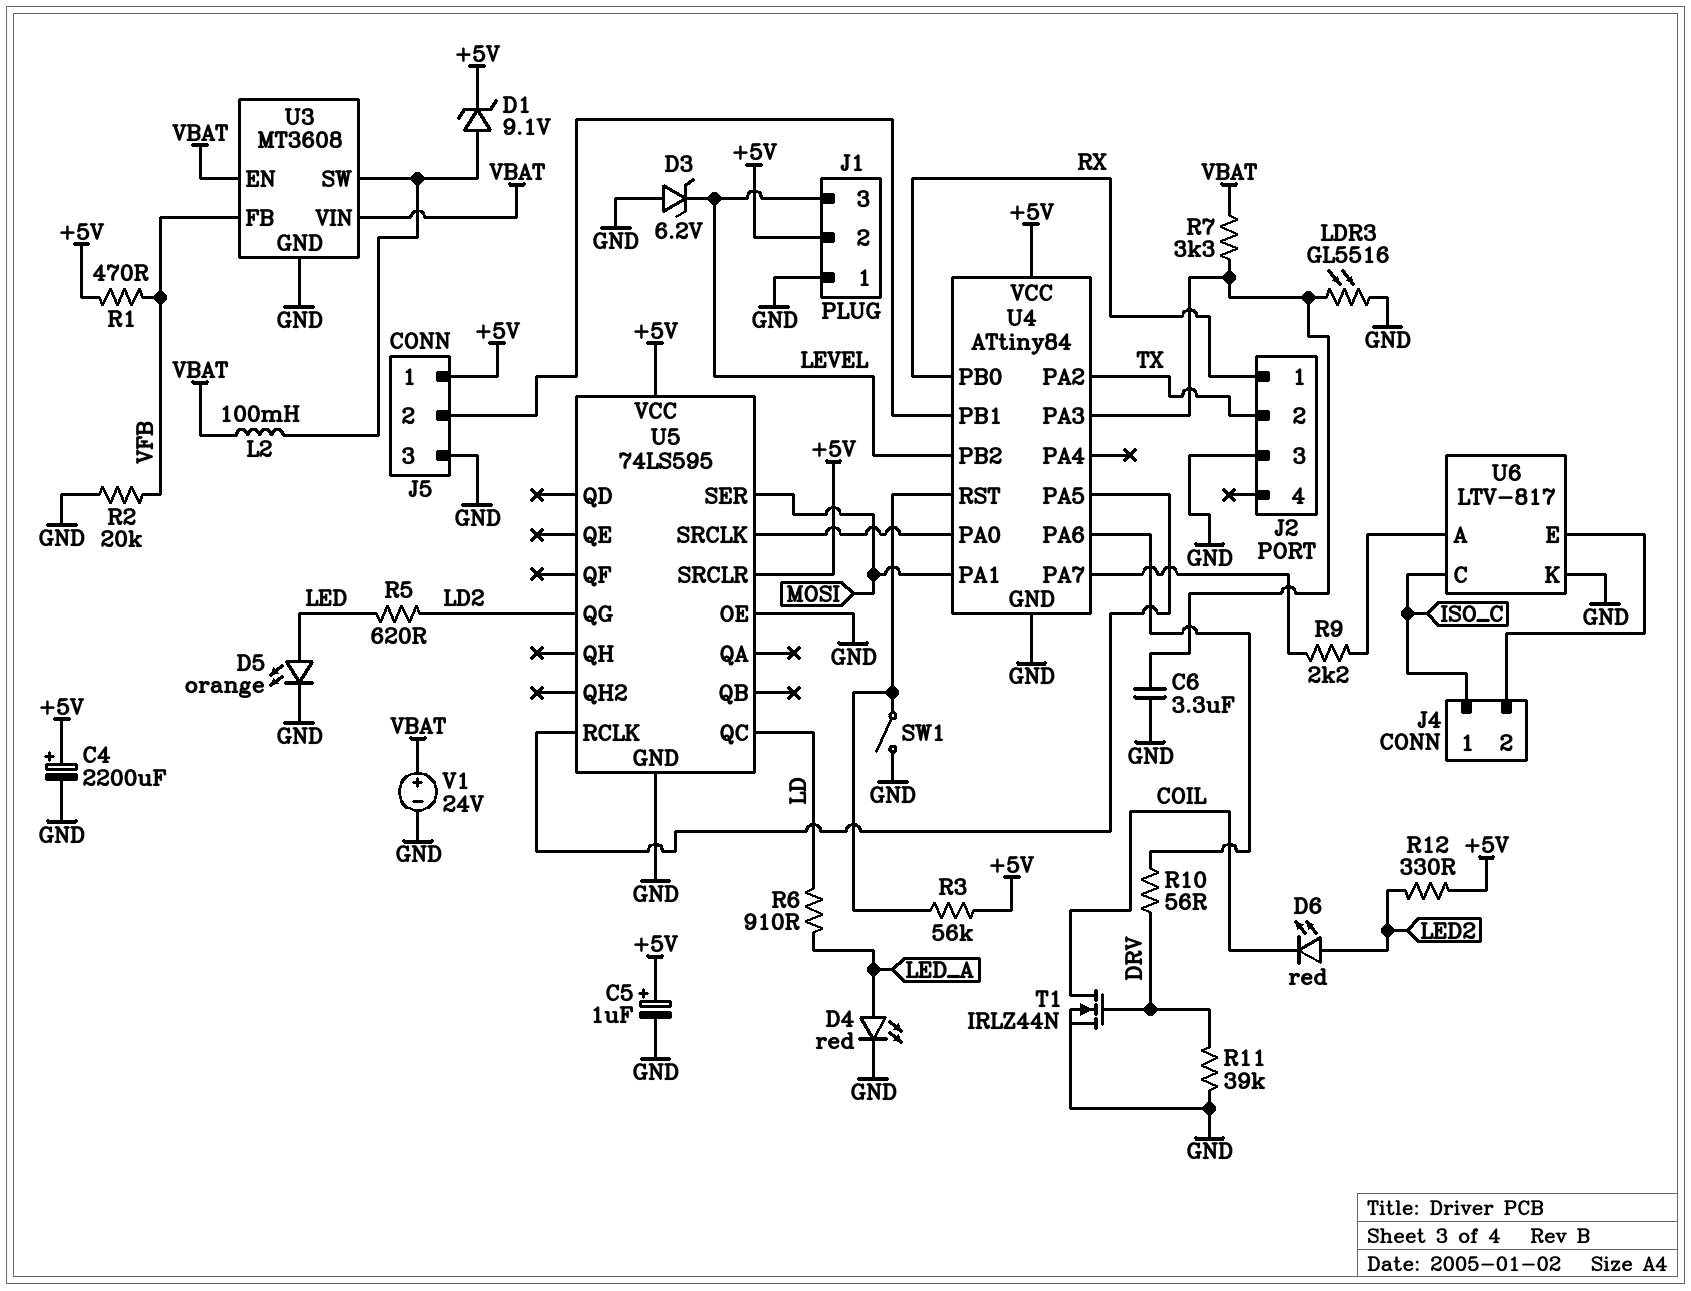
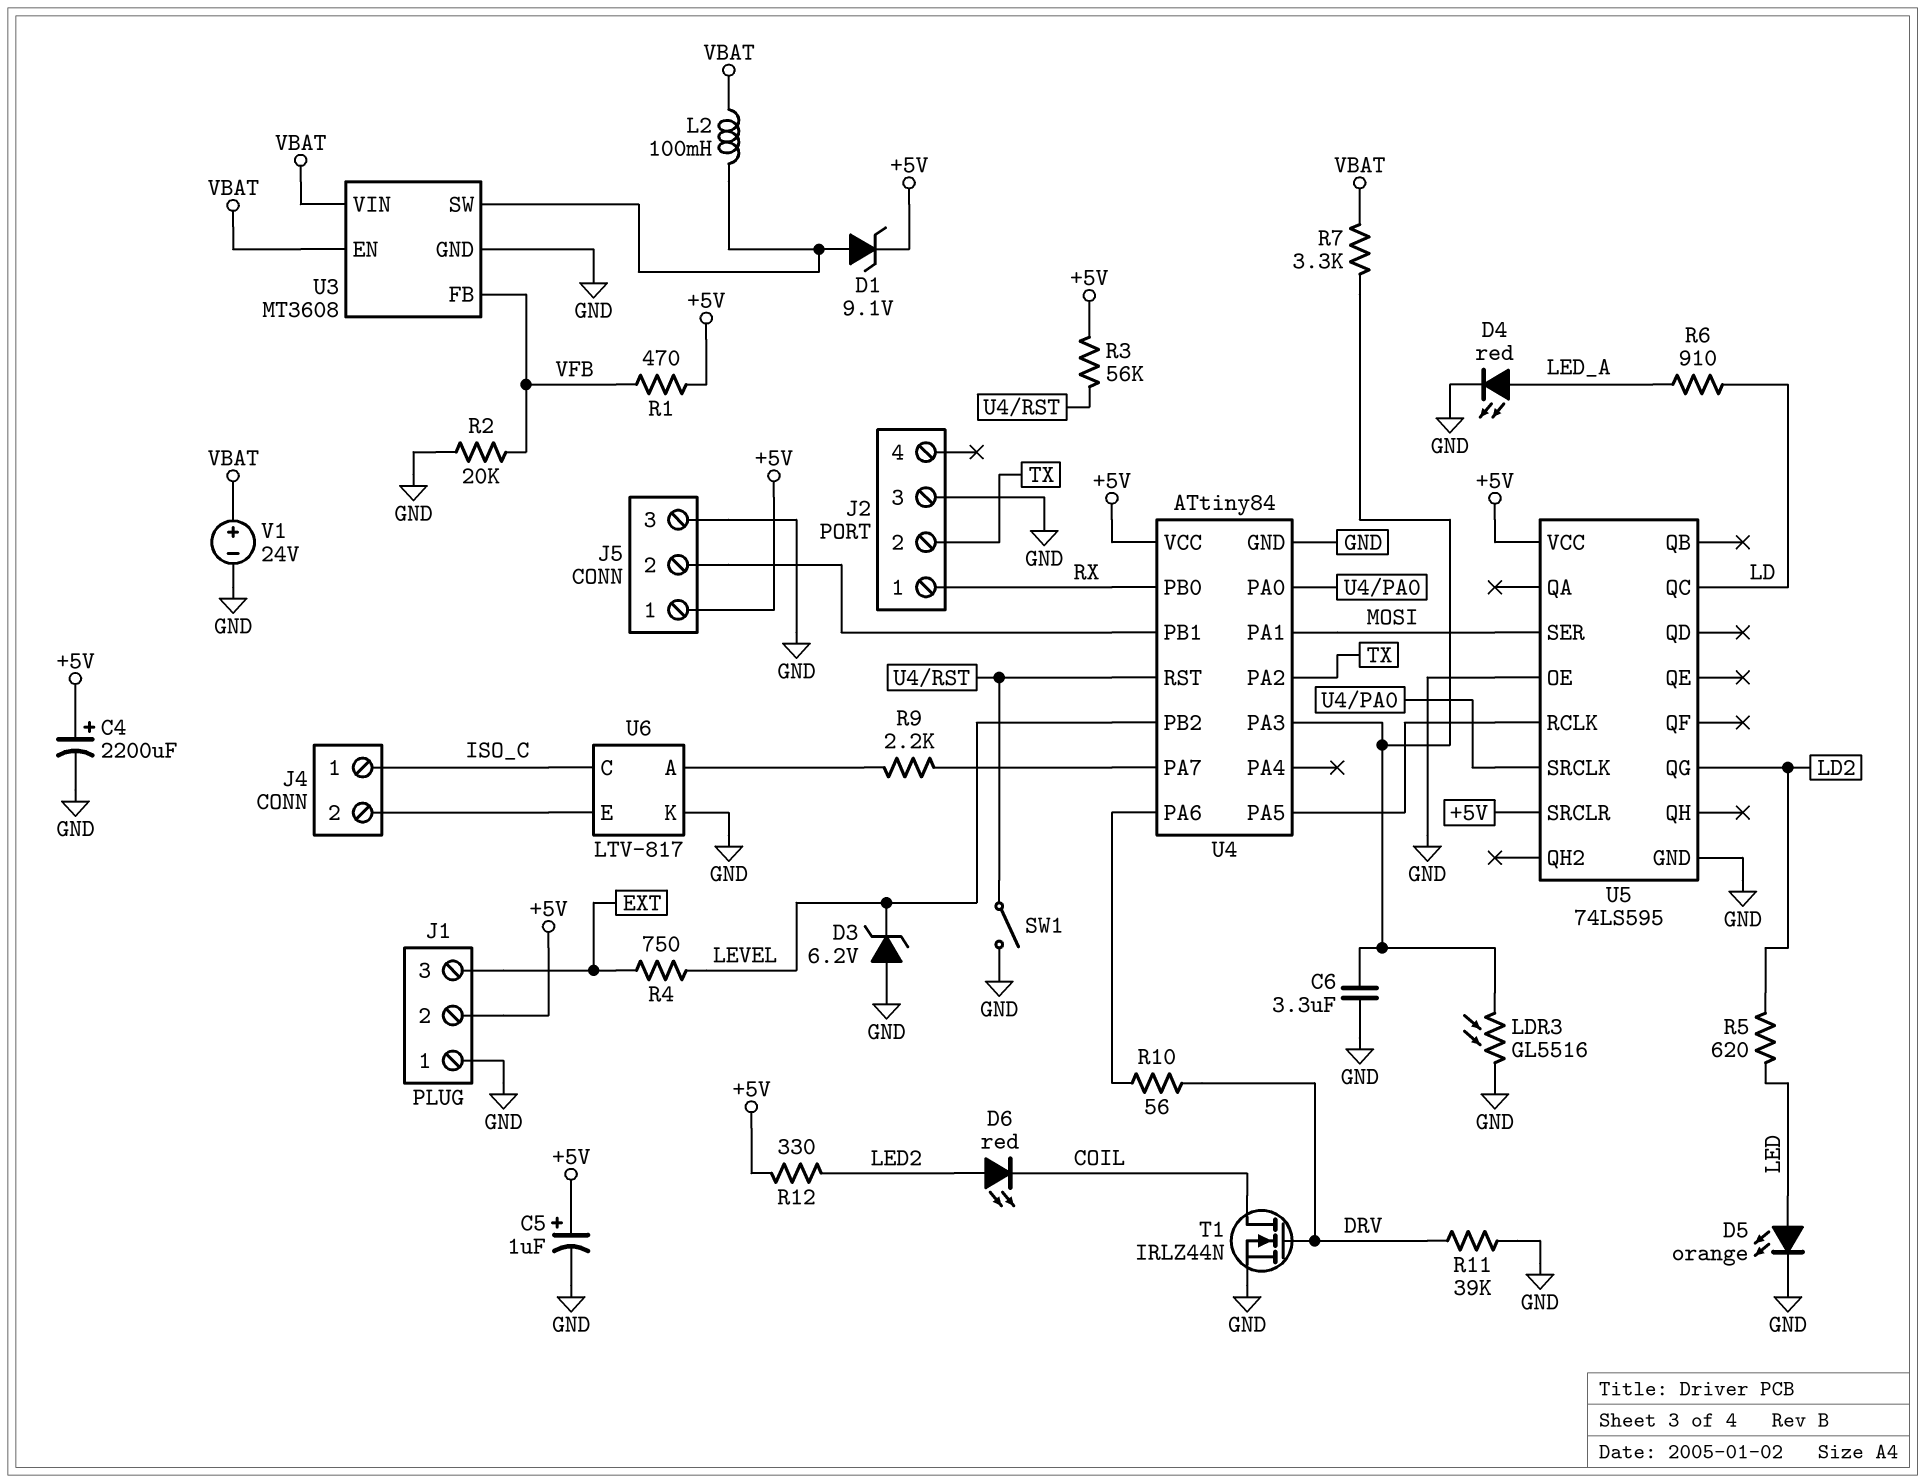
J1 pin 3: LEVEL -> EXT
R4: none -> 750 (EXT, LEVEL)

